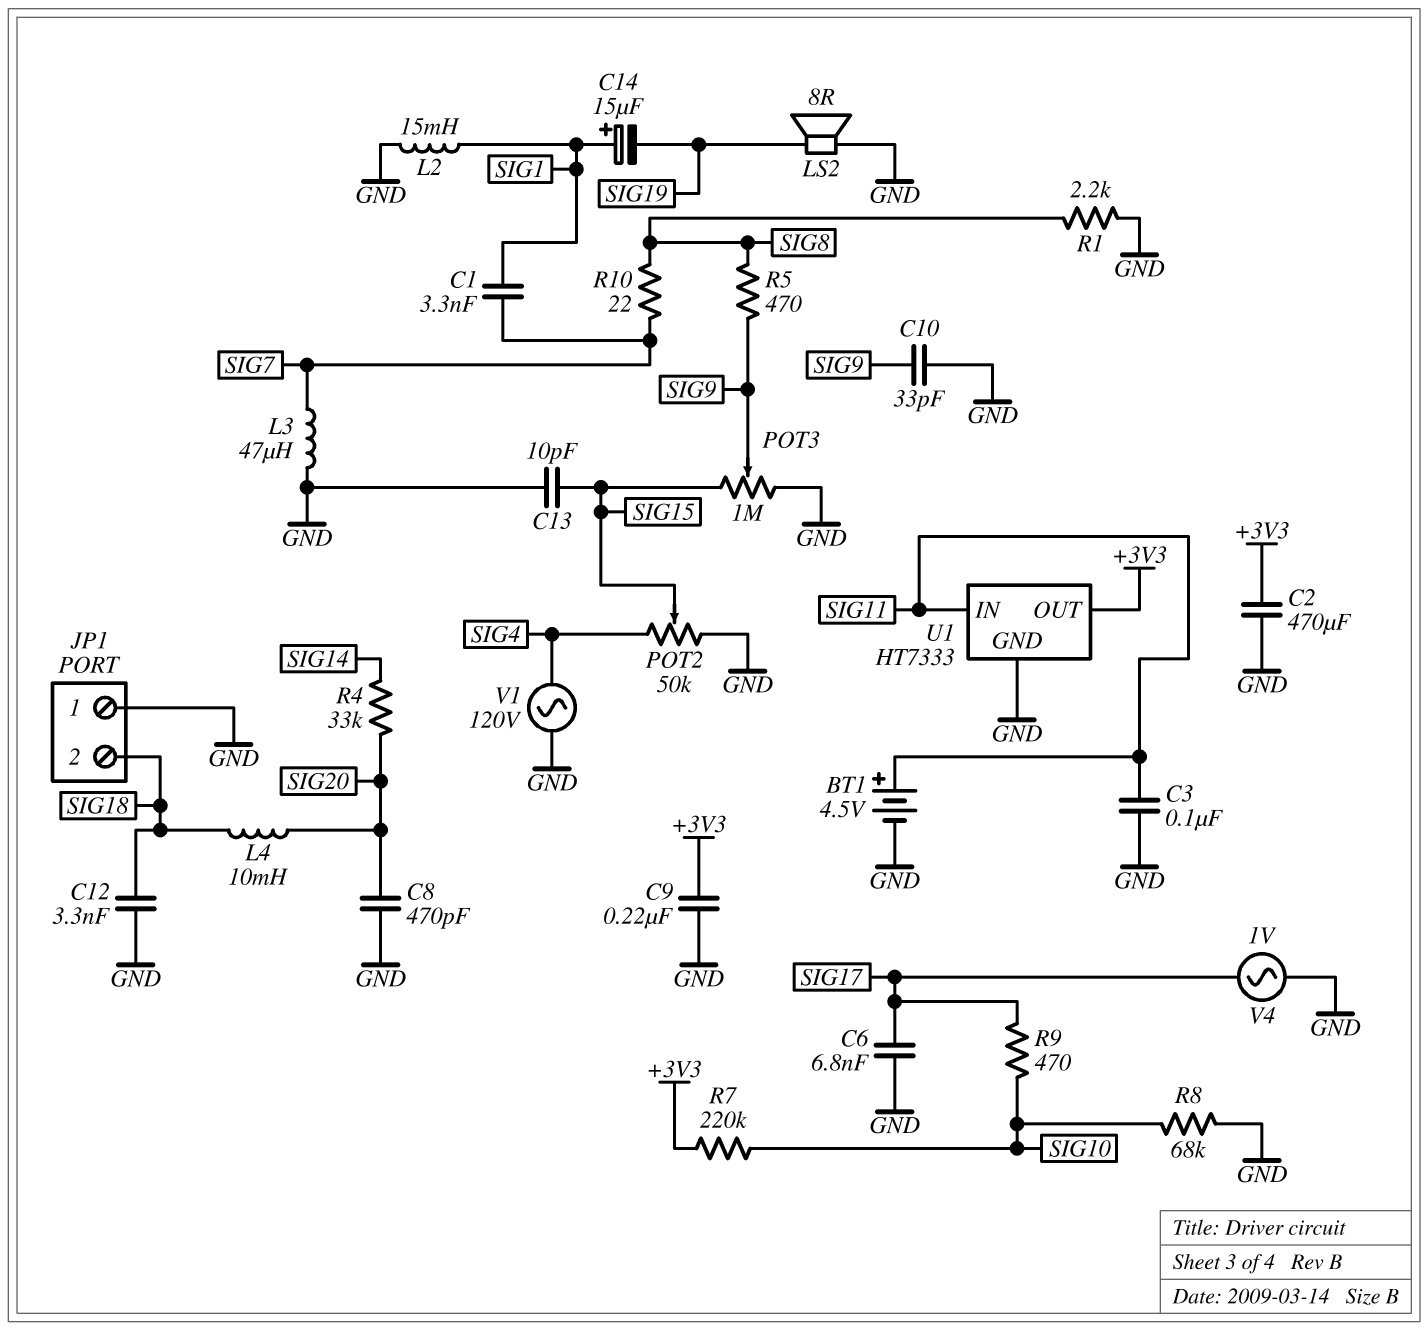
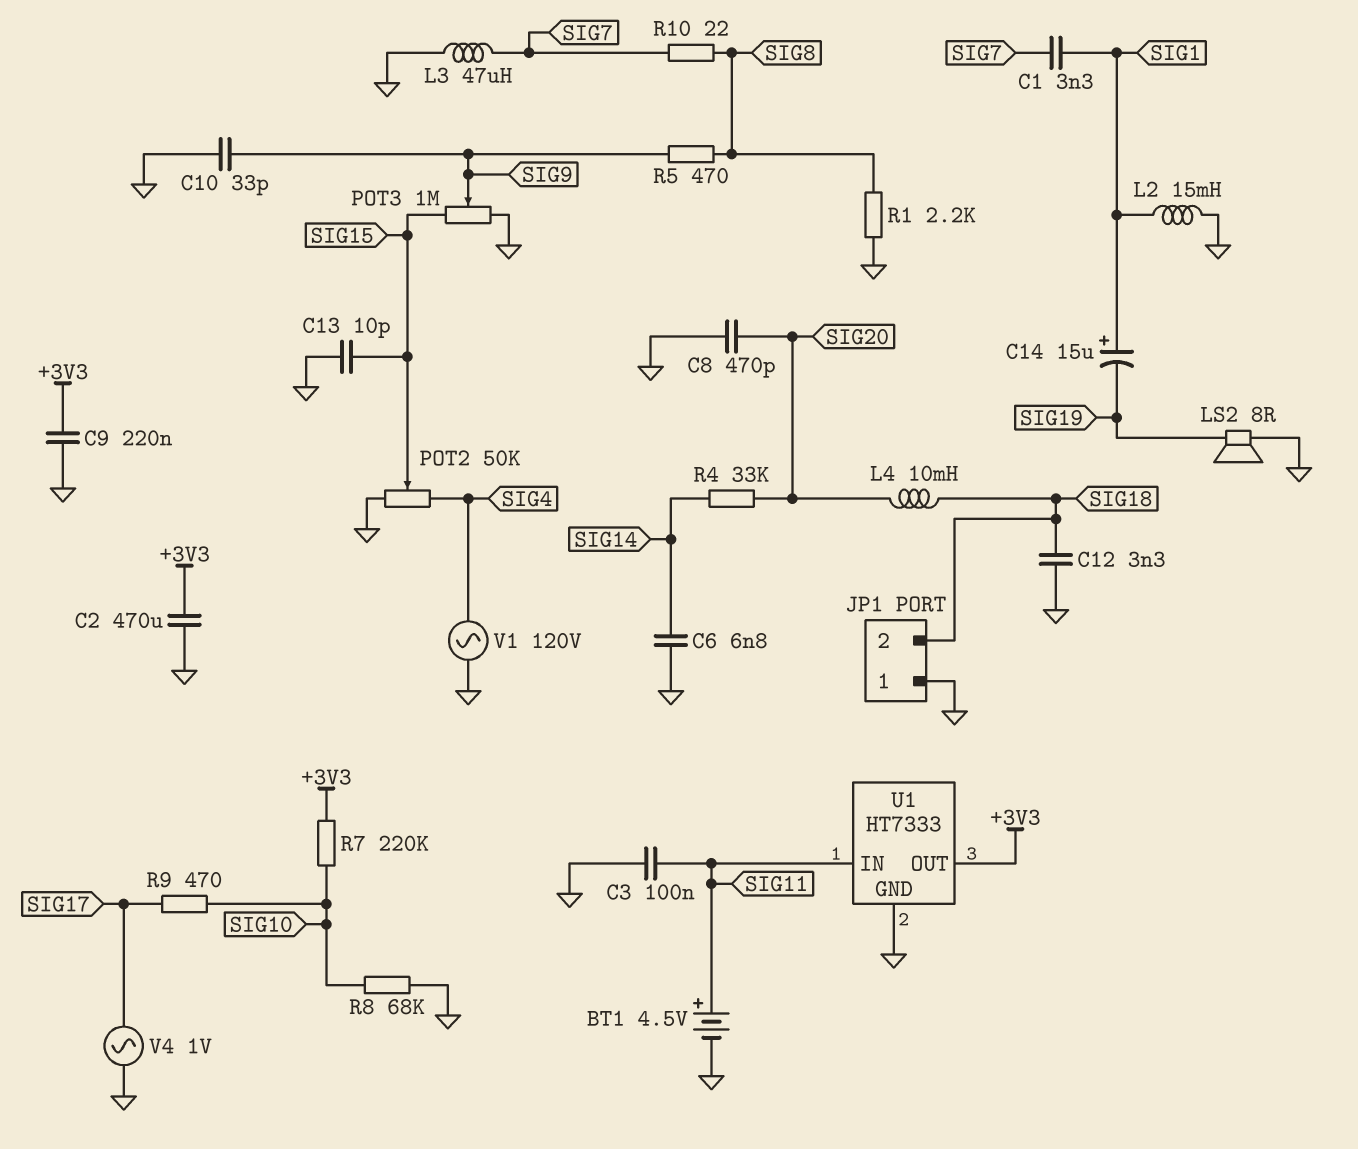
C6: 6.8nF (GND, SIG17) -> 6.8nF (GND, SIG14)

